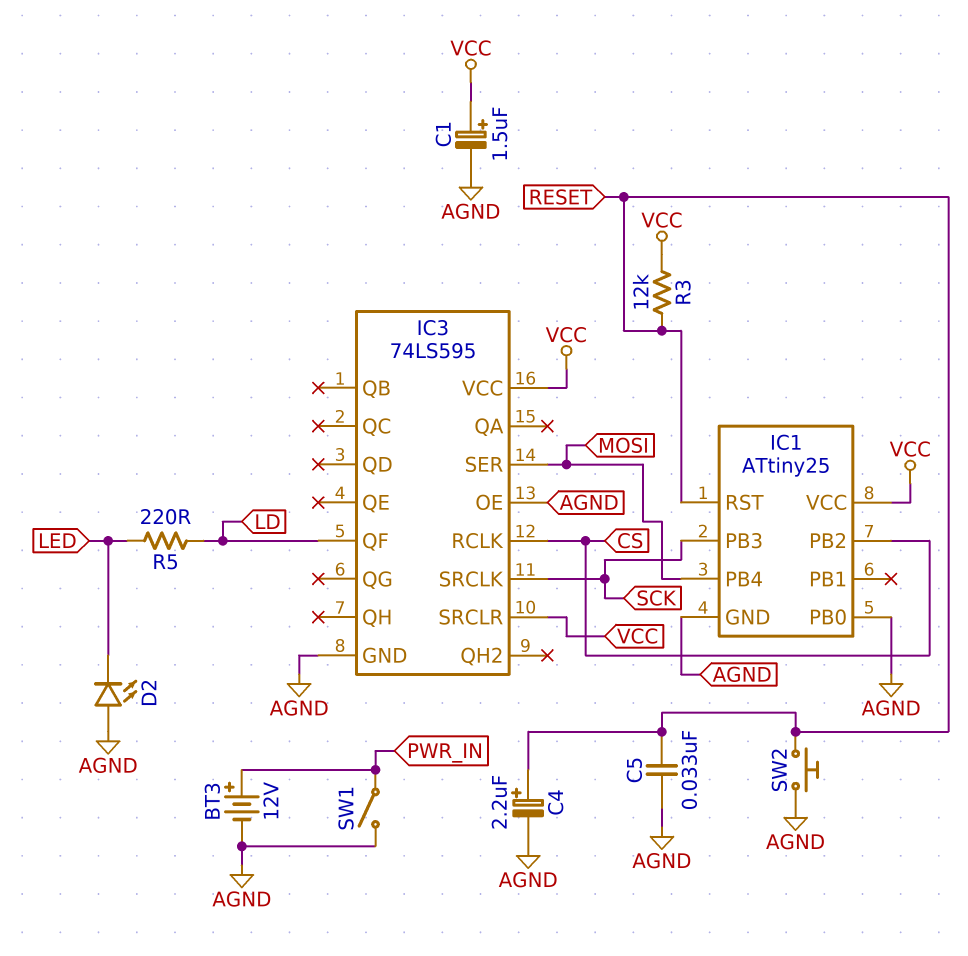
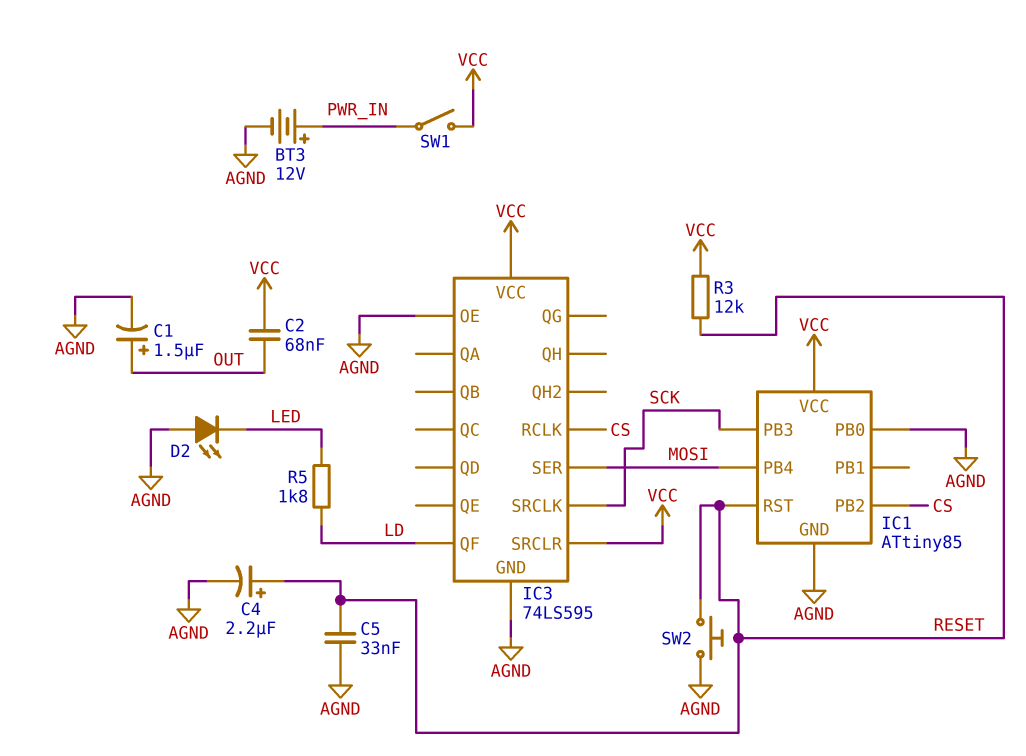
C1: 1.5uF (plus VCC, minus AGND) -> 1.5uF (plus OUT, minus AGND)
C2: none -> 68nF (OUT, VCC)
IC1: ATtiny25 -> ATtiny85
R5: 220 (LD, LED) -> 1.8k (LD, LED)
SW1: switch (AGND, PWR_IN) -> switch (PWR_IN, VCC)

